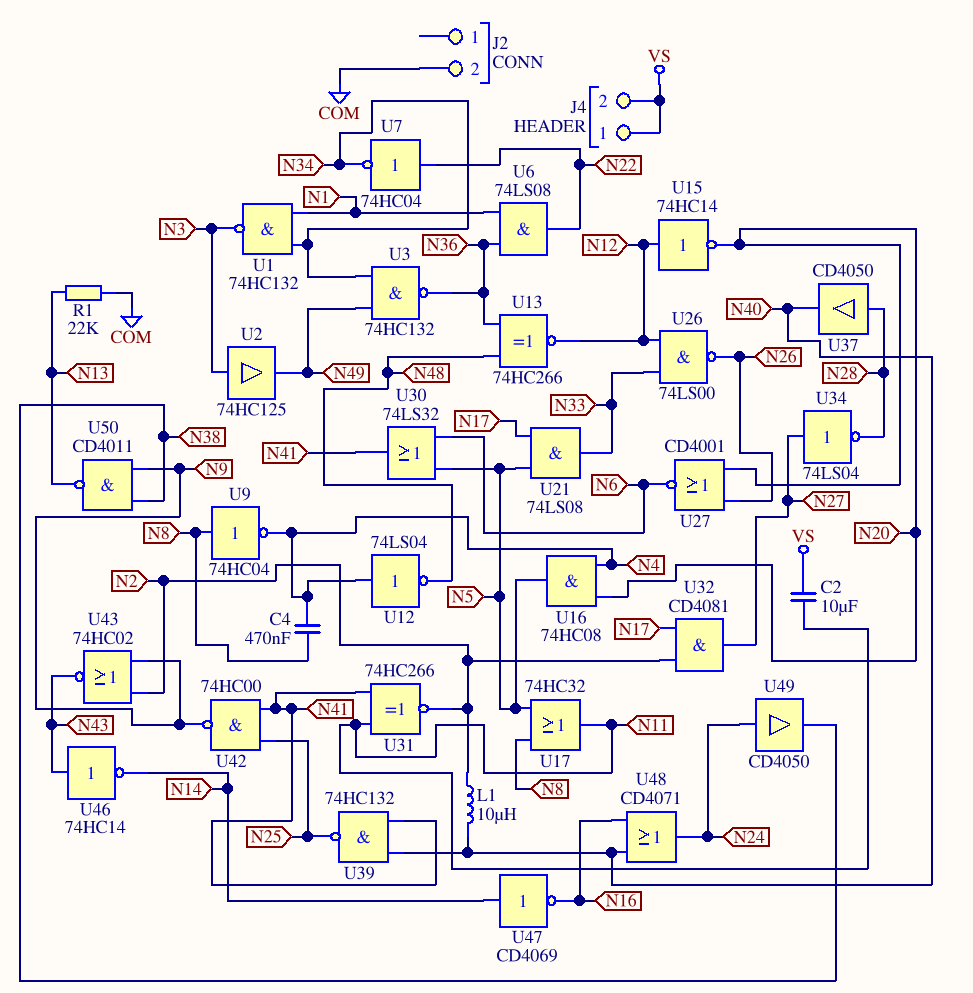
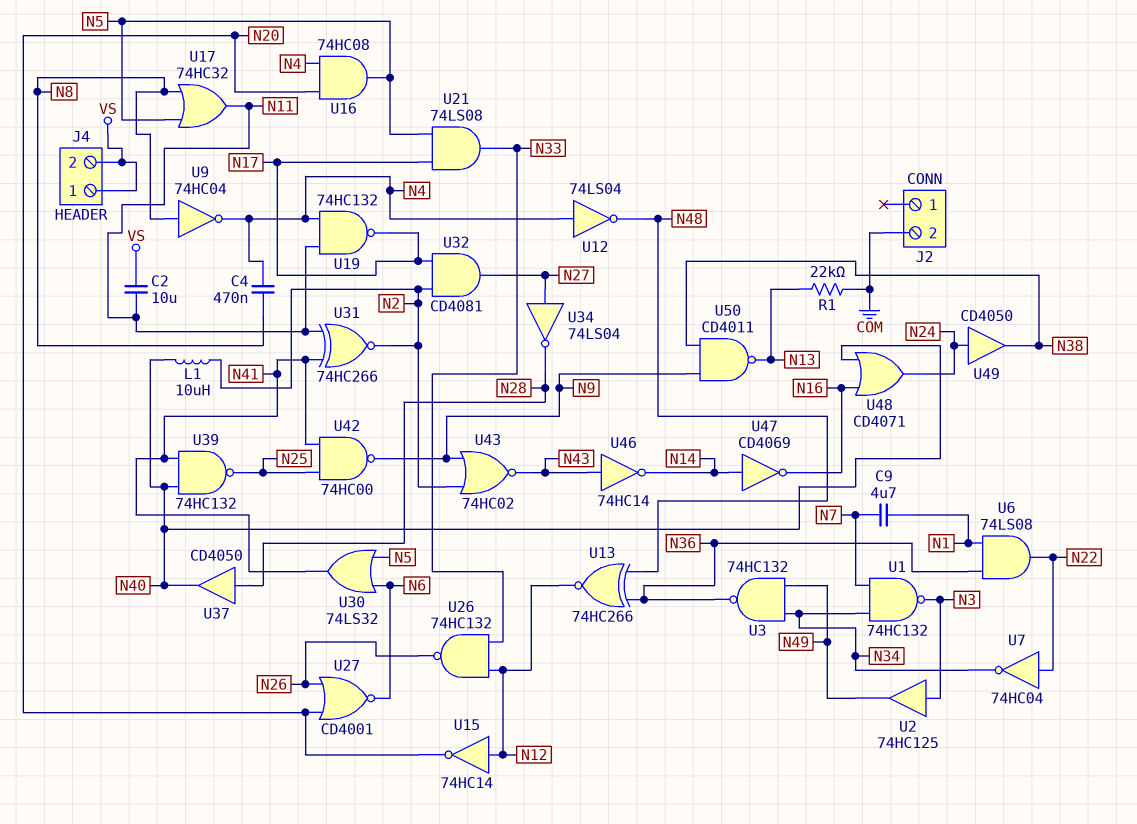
C9: none -> 4.7uF (N1, N7)
U1: NAND 74HC132 (in N1, in N34, out N3) -> NAND 74HC132 (in N7, in N34, out N3)
U19: none -> NAND 74HC132 (in N4, in N11, out N17)
U26: NAND 74LS00 (in N12, in N33, out N26) -> NAND 74HC132 (in N12, in N33, out N26)

